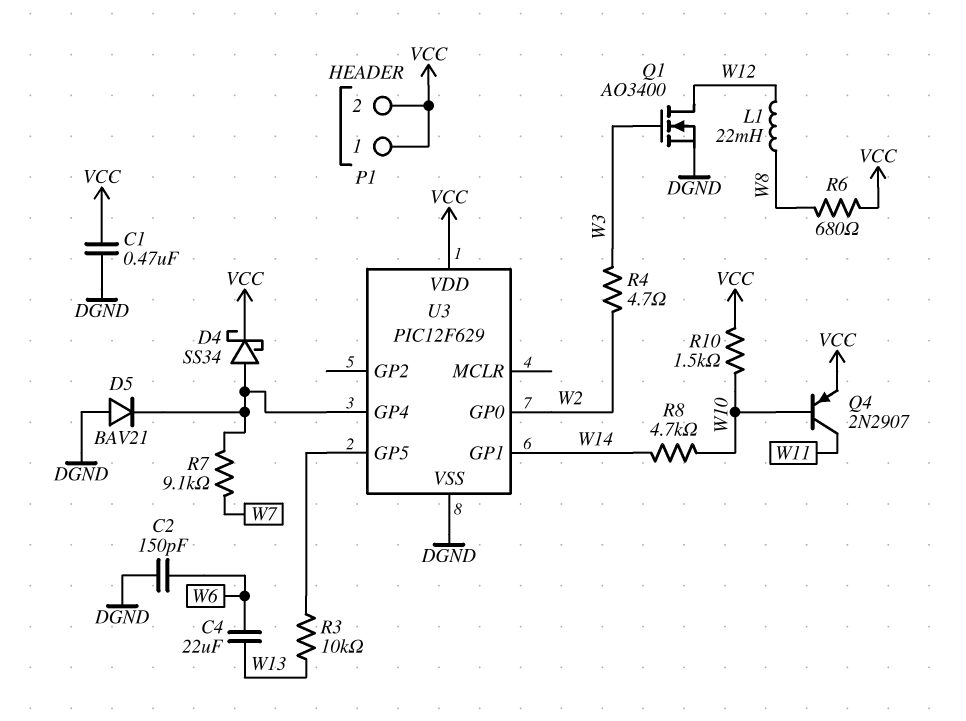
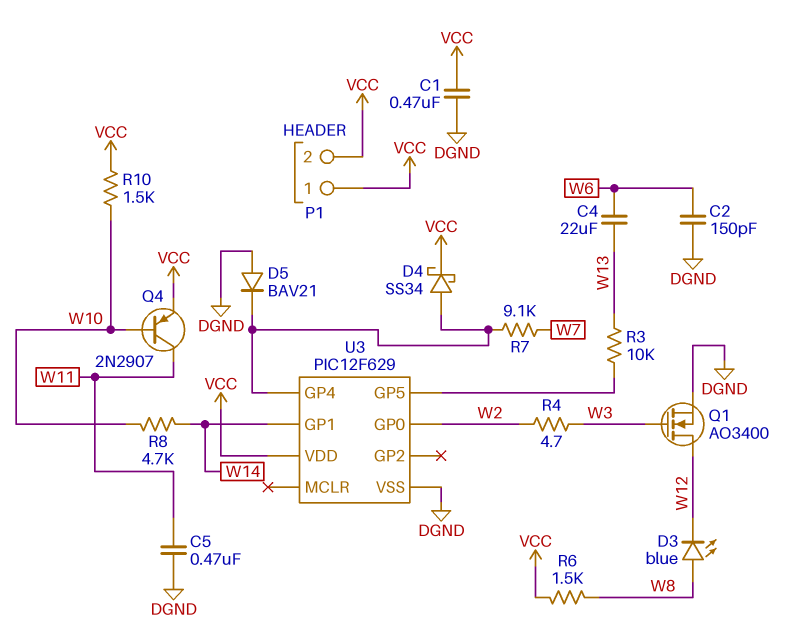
C5: none -> 470nF (DGND, W11)
D3: none -> LED blue (A W8, K W12)
L1: 22mH (W8, W12) -> none
R6: 680 (VCC, W8) -> 1.5k (VCC, W8)

